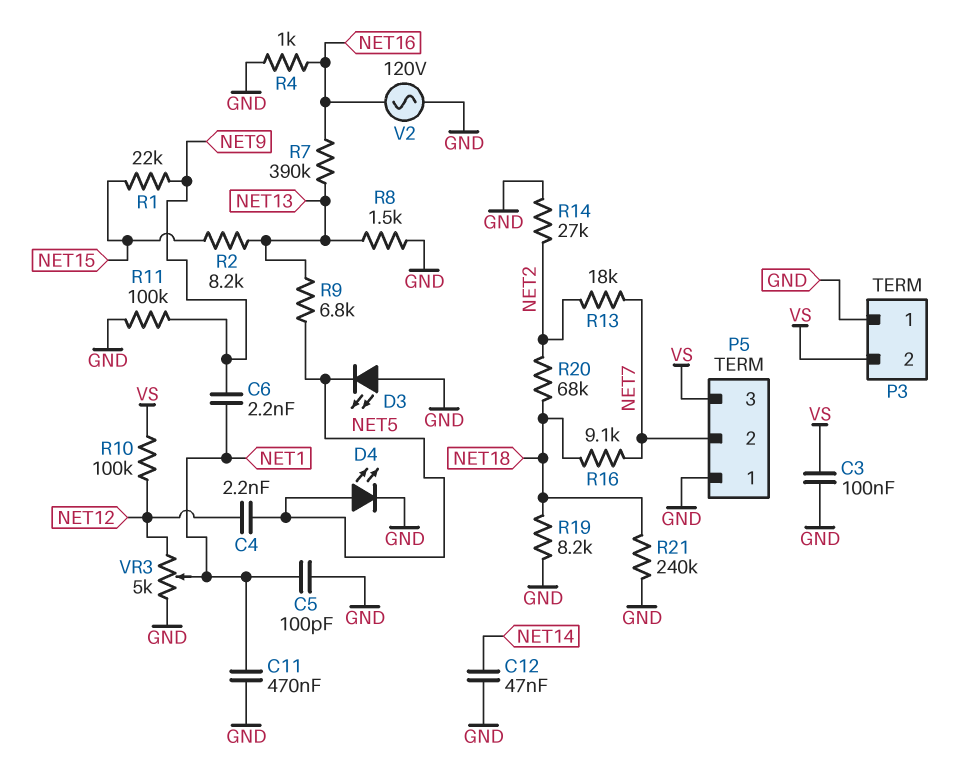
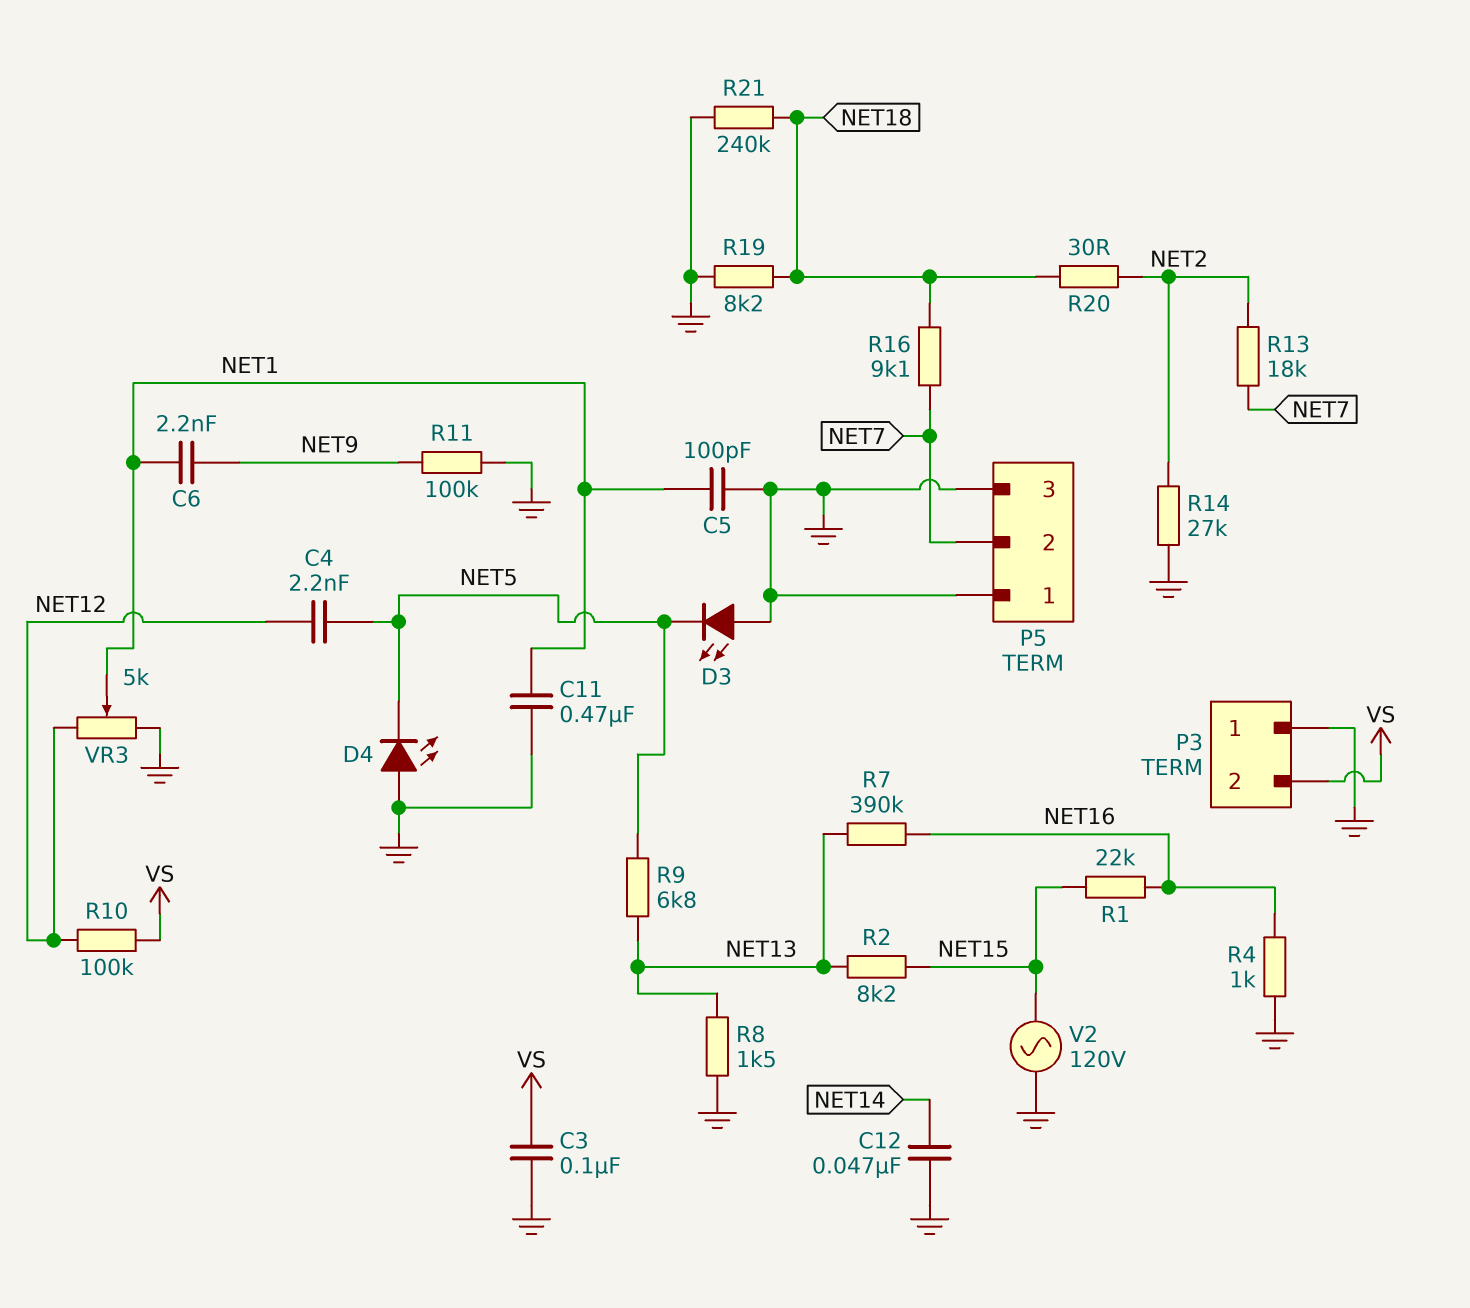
D4: LED (A NET5, K GND) -> LED (A GND, K NET5)
P5 pin 3: VS -> GND
R1: 22k (NET9, NET15) -> 22k (NET15, NET16)
R20: 68k (NET2, NET18) -> 30 (NET2, NET18)
V2: AC 120V (GND, NET16) -> AC 120V (GND, NET15)

